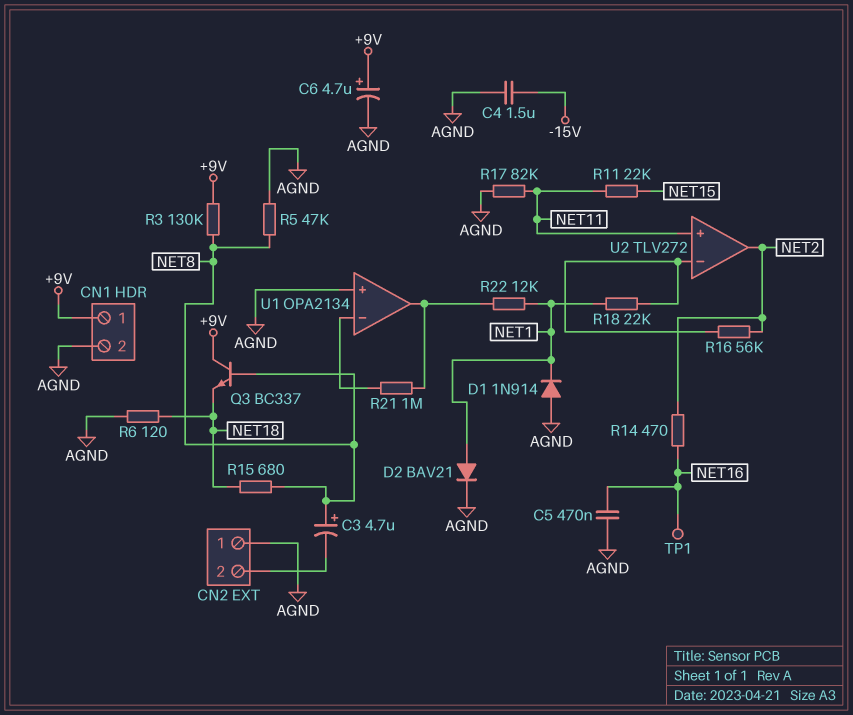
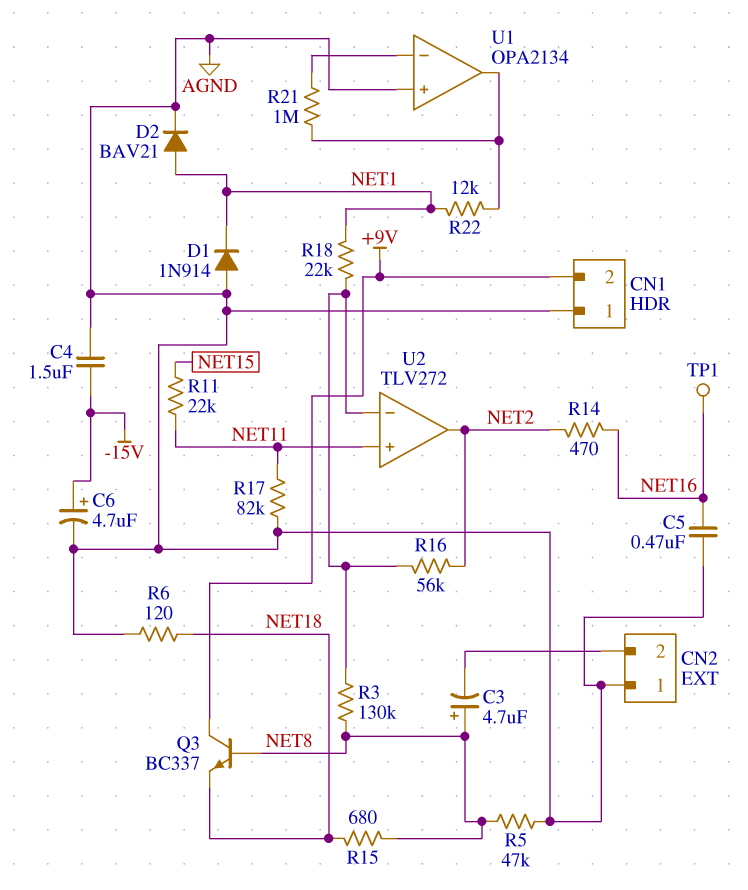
C6: 4.7uF (plus +9V, minus AGND) -> 4.7uF (plus -15V, minus AGND)
CN1 pin 1: +9V -> AGND
CN1 pin 2: AGND -> +9V
R3: 130k (+9V, NET8) -> 130k (NET8, U2/in-)

